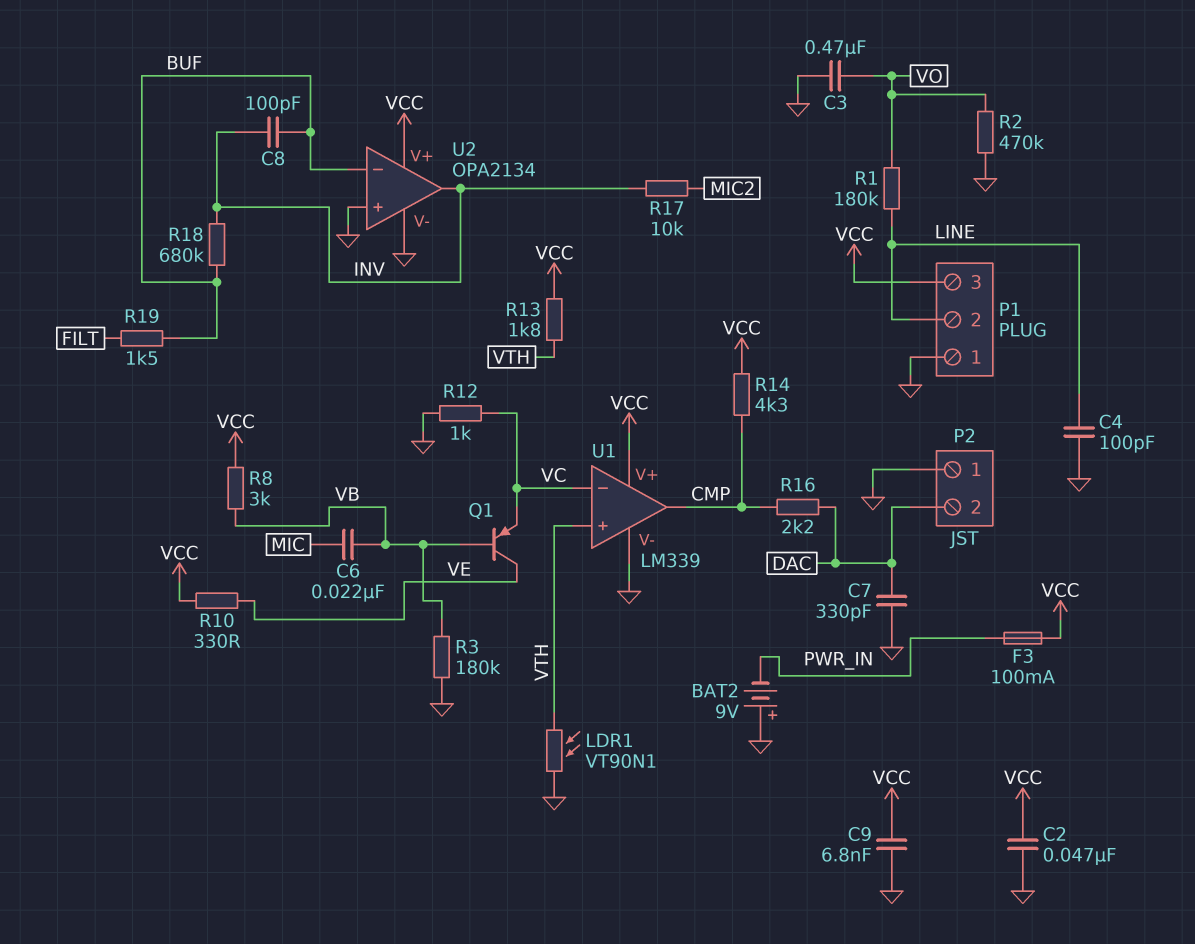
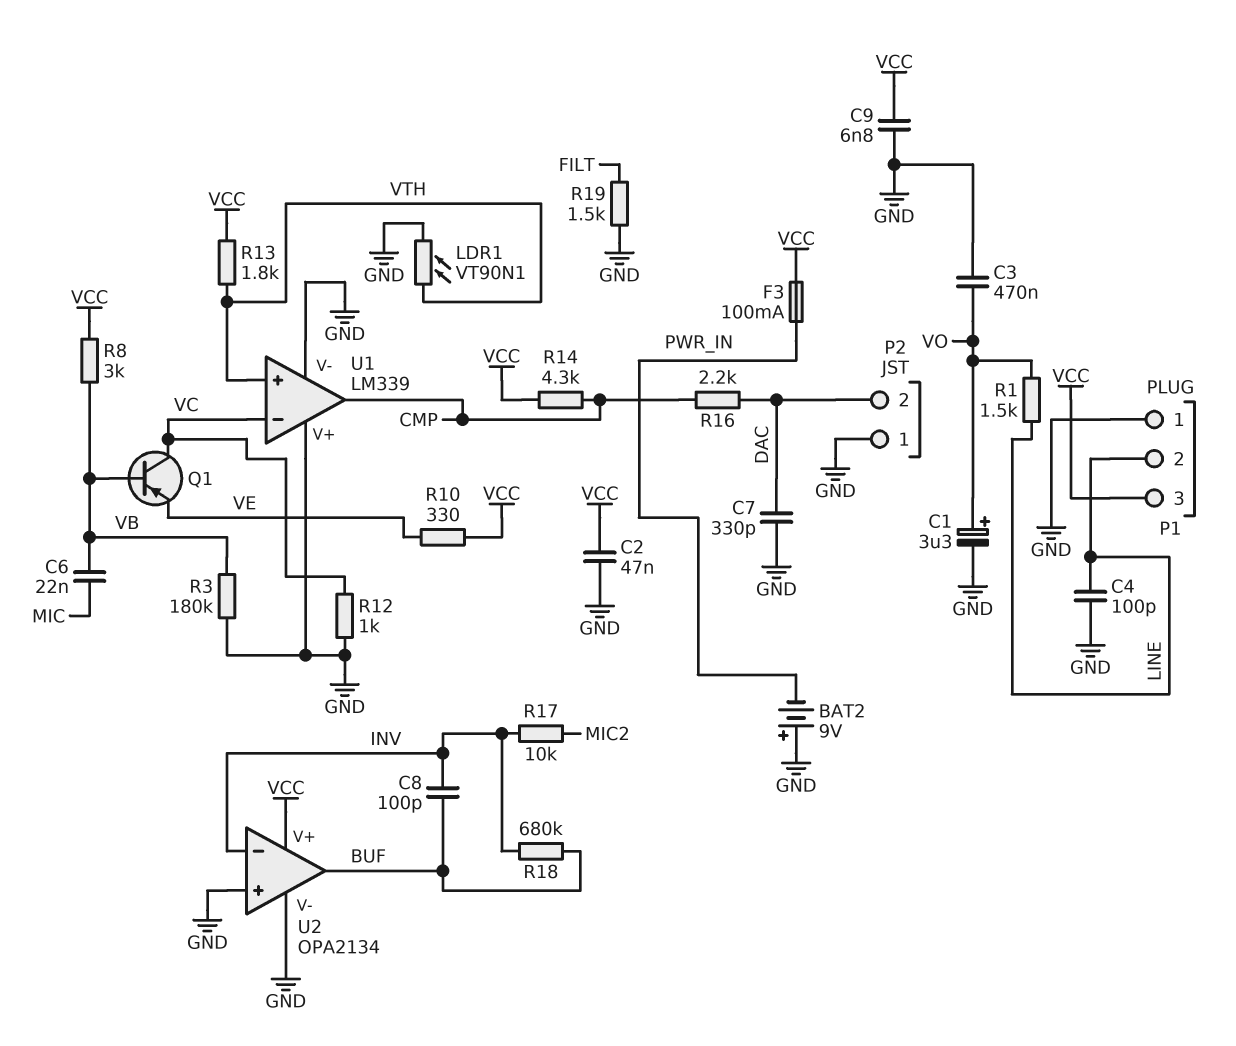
C1: none -> 3.3uF (plus VO, minus GND)
Q1: PNP (B VB, C VE, E VC) -> PNP (B VB, C VC, E VE)
R1: 180k (LINE, VO) -> 1.5k (LINE, VO)
R2: 470k (GND, VO) -> none
R19: 1.5k (BUF, FILT) -> 1.5k (FILT, GND)
U1 pin V+: VCC -> GND
U2 pin in-: BUF -> INV
U2 pin out: INV -> BUF

